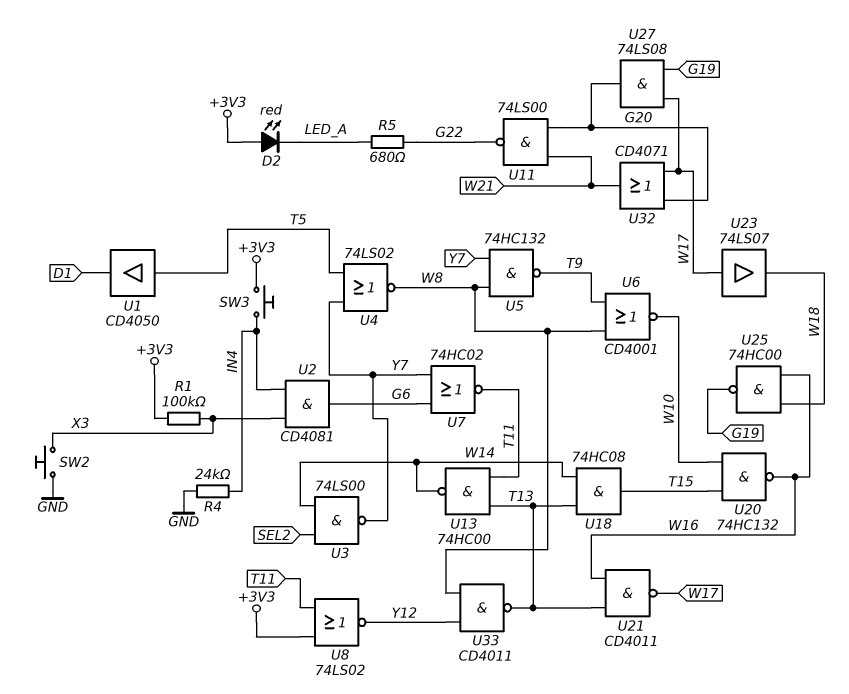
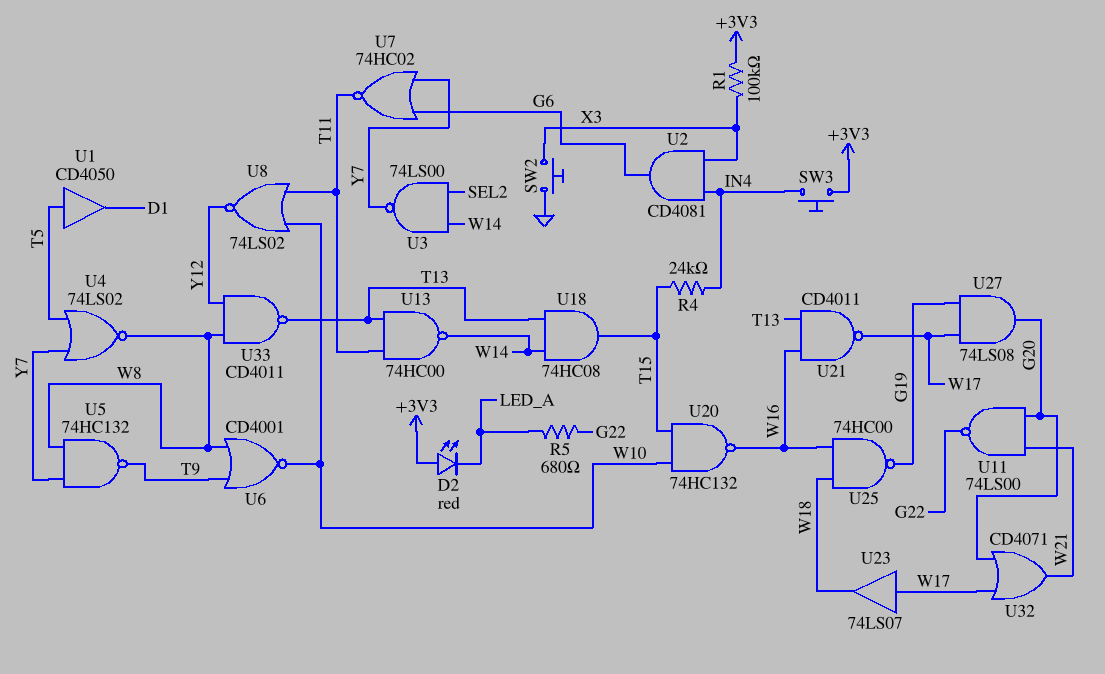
R4: 24k (GND, IN4) -> 24k (IN4, T15)
U8: NOR 74LS02 (in +3V3, in T11, out Y12) -> NOR 74LS02 (in T11, in W10, out Y12)

